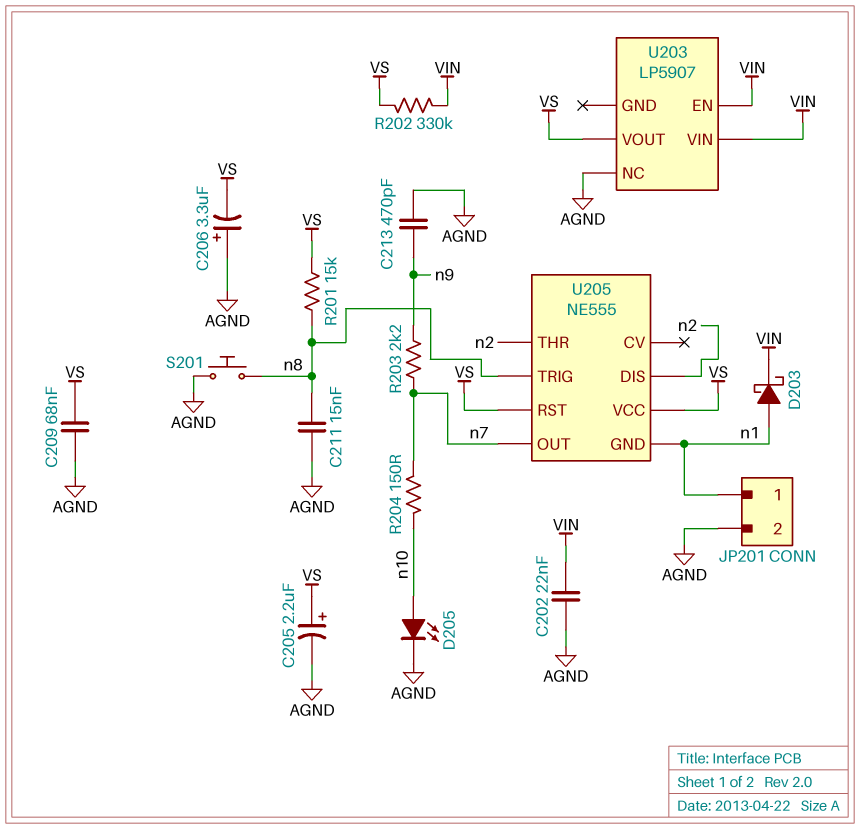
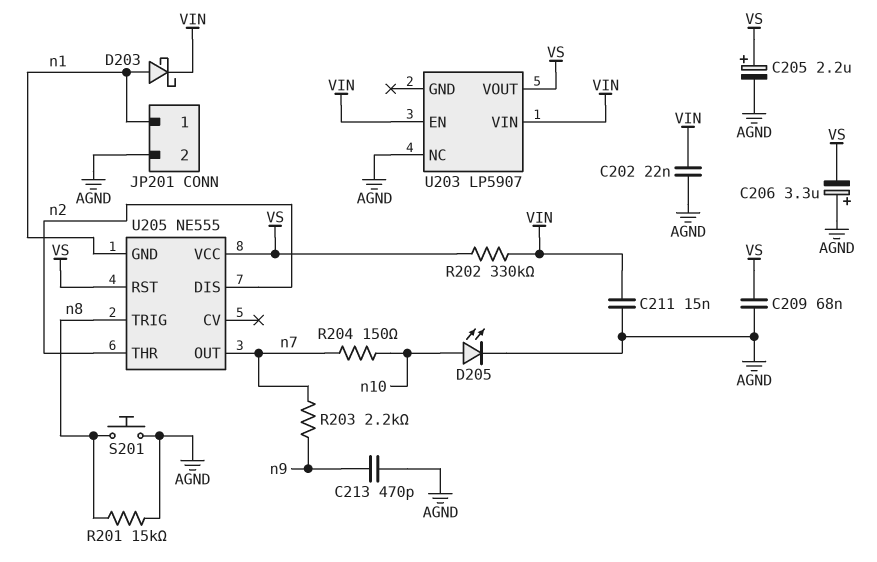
C211: 15nF (AGND, n8) -> 15nF (AGND, VIN)
R201: 15k (VS, n8) -> 15k (AGND, n8)

